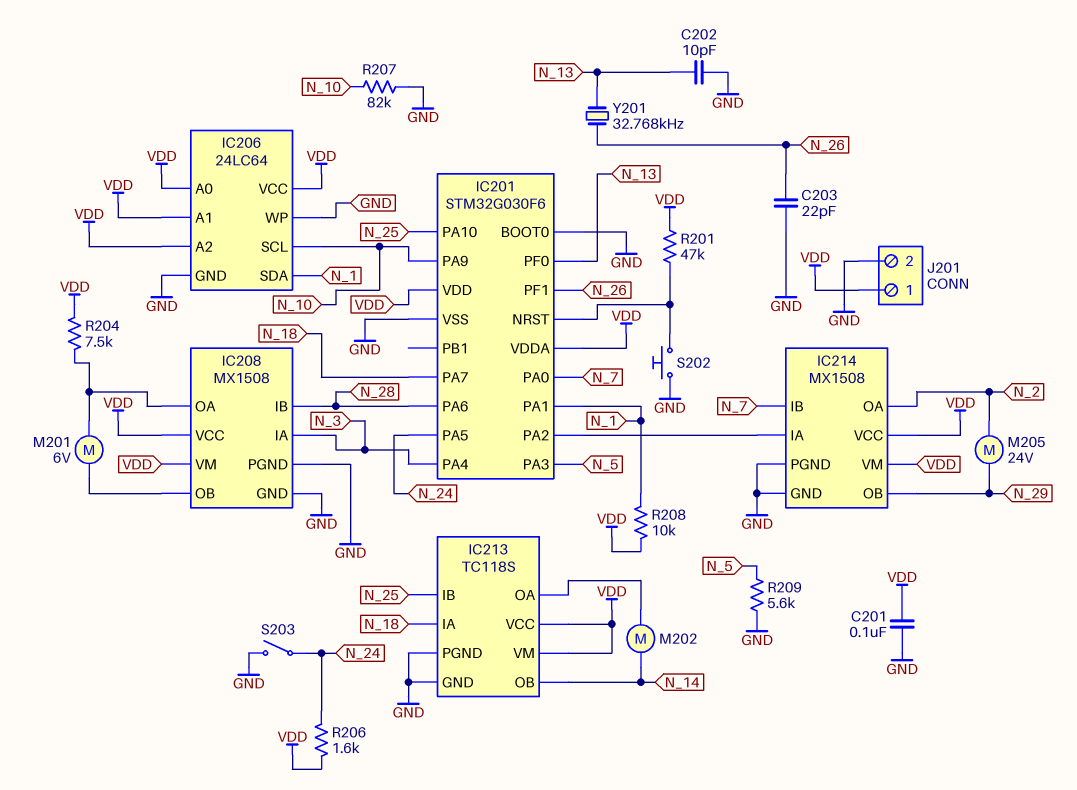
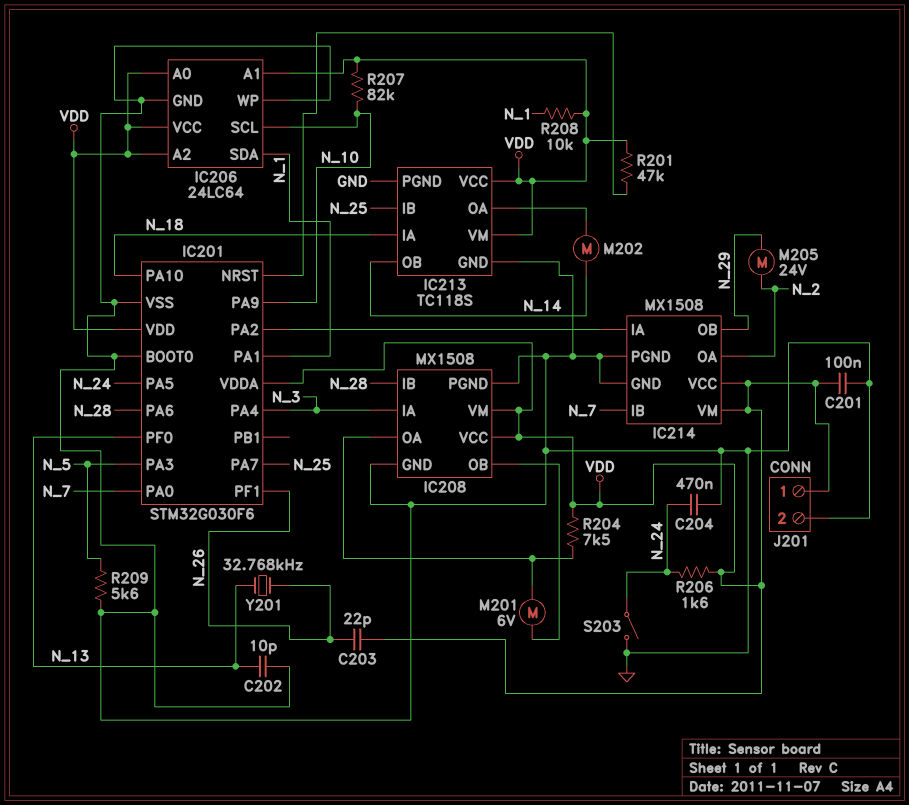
C203: 22pF (GND, N_26) -> 22pF (N_26, VDD)
C204: none -> 470nF (GND, N_24)
IC201 pin PA7: N_18 -> N_25
IC201 pin PA10: N_25 -> N_18
R207: 82k (GND, N_10) -> 82k (N_10, VDD)
S202: button (GND, IC201/NRST) -> none

